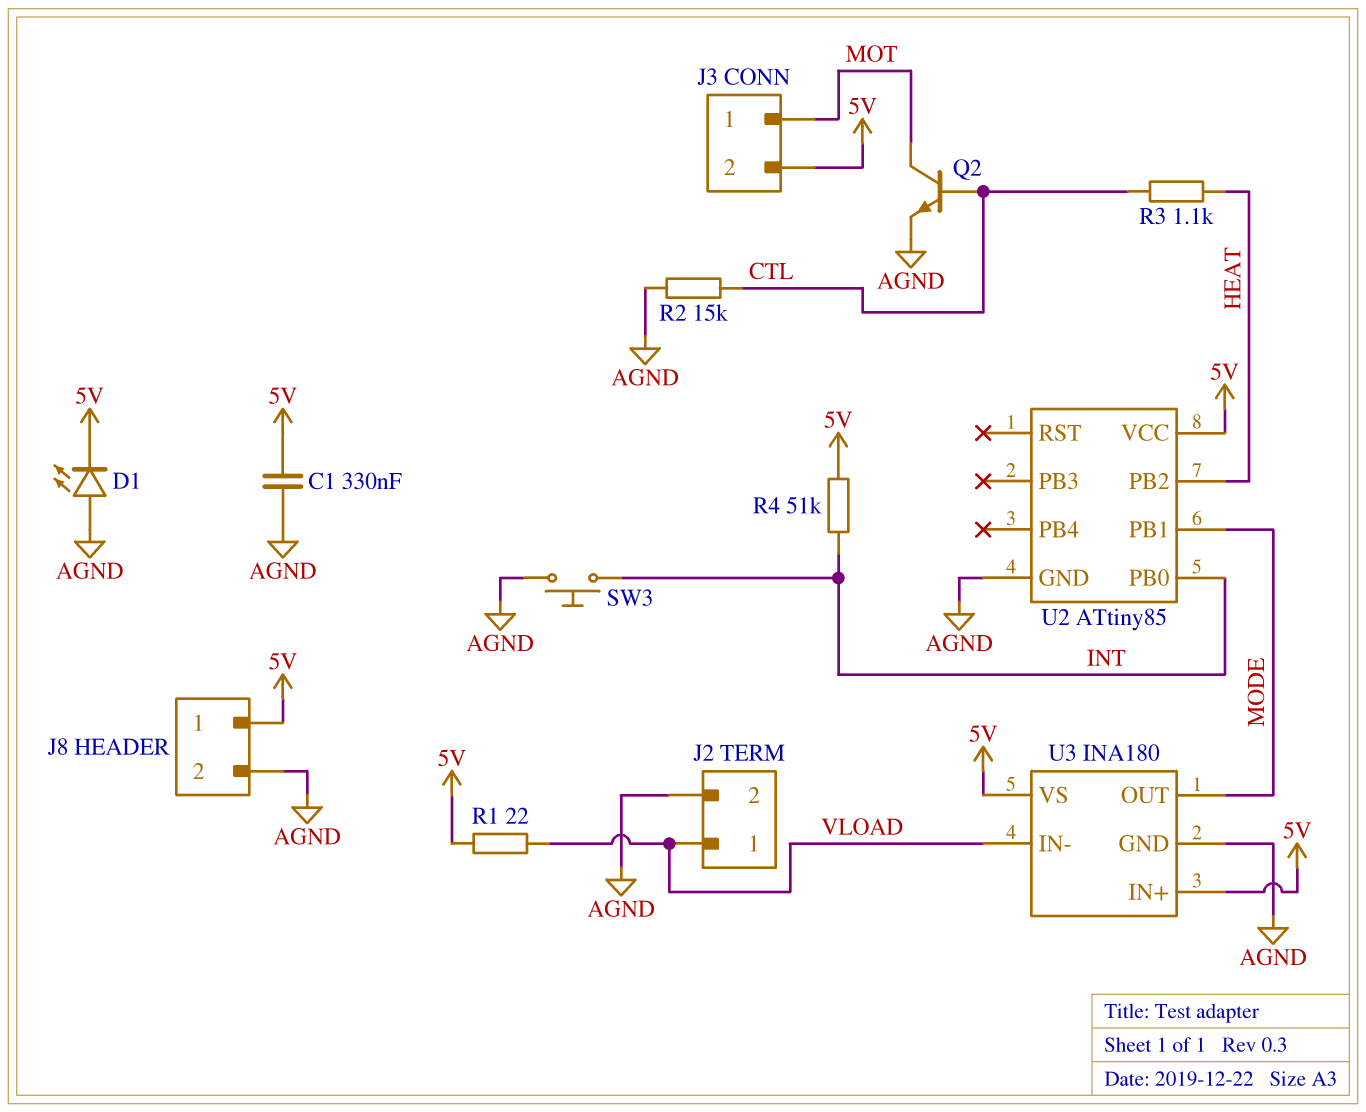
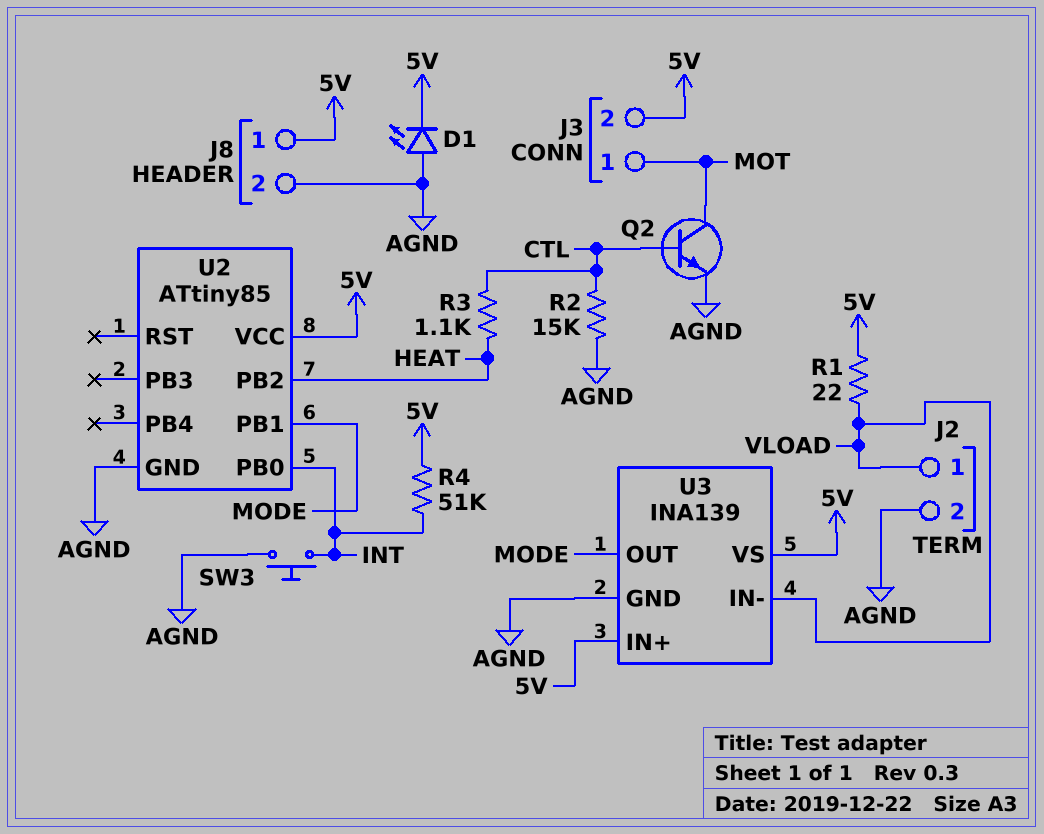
C1: 330nF (5V, AGND) -> none
U3: INA180 -> INA139

